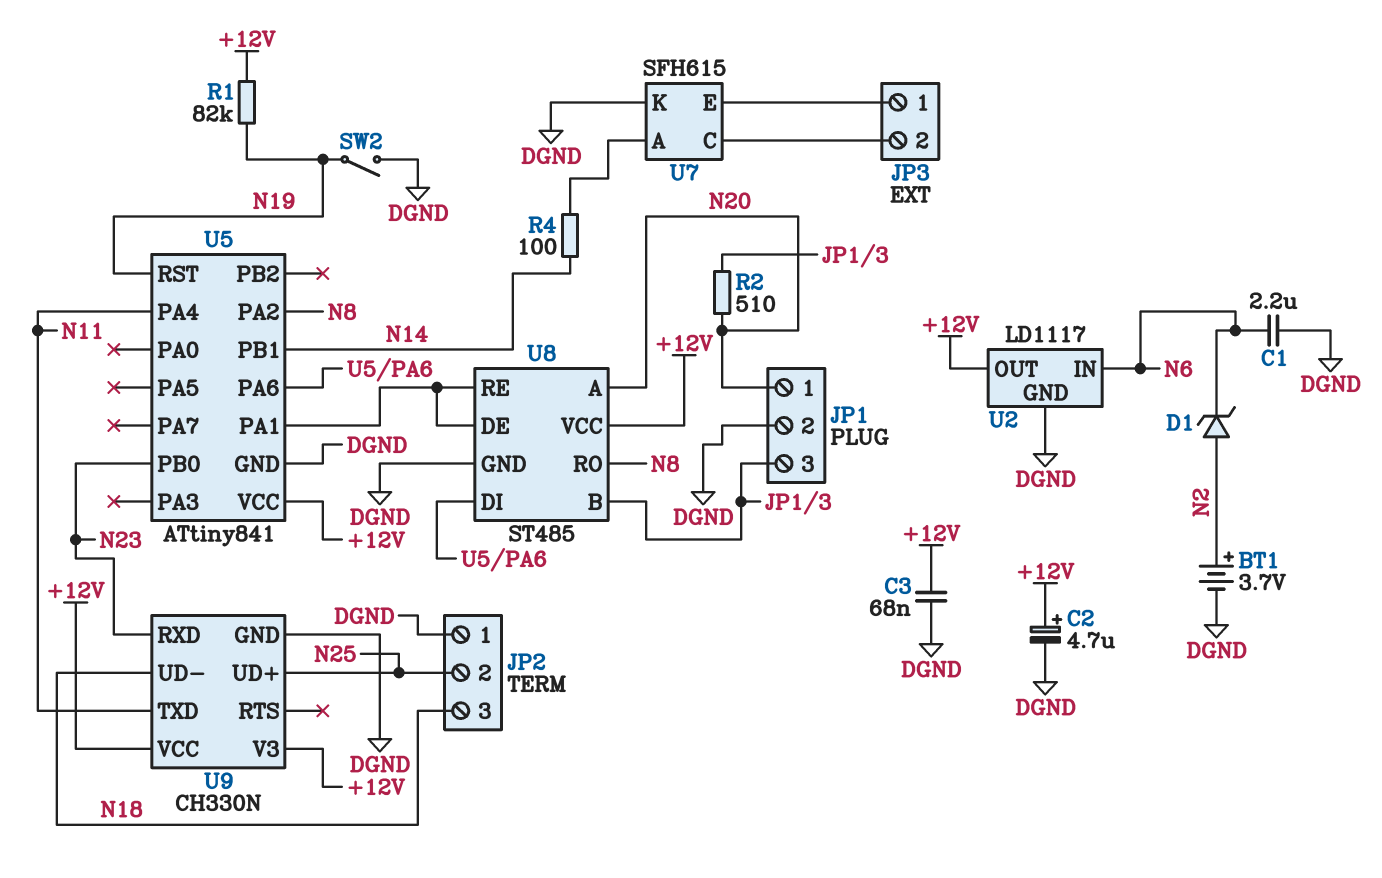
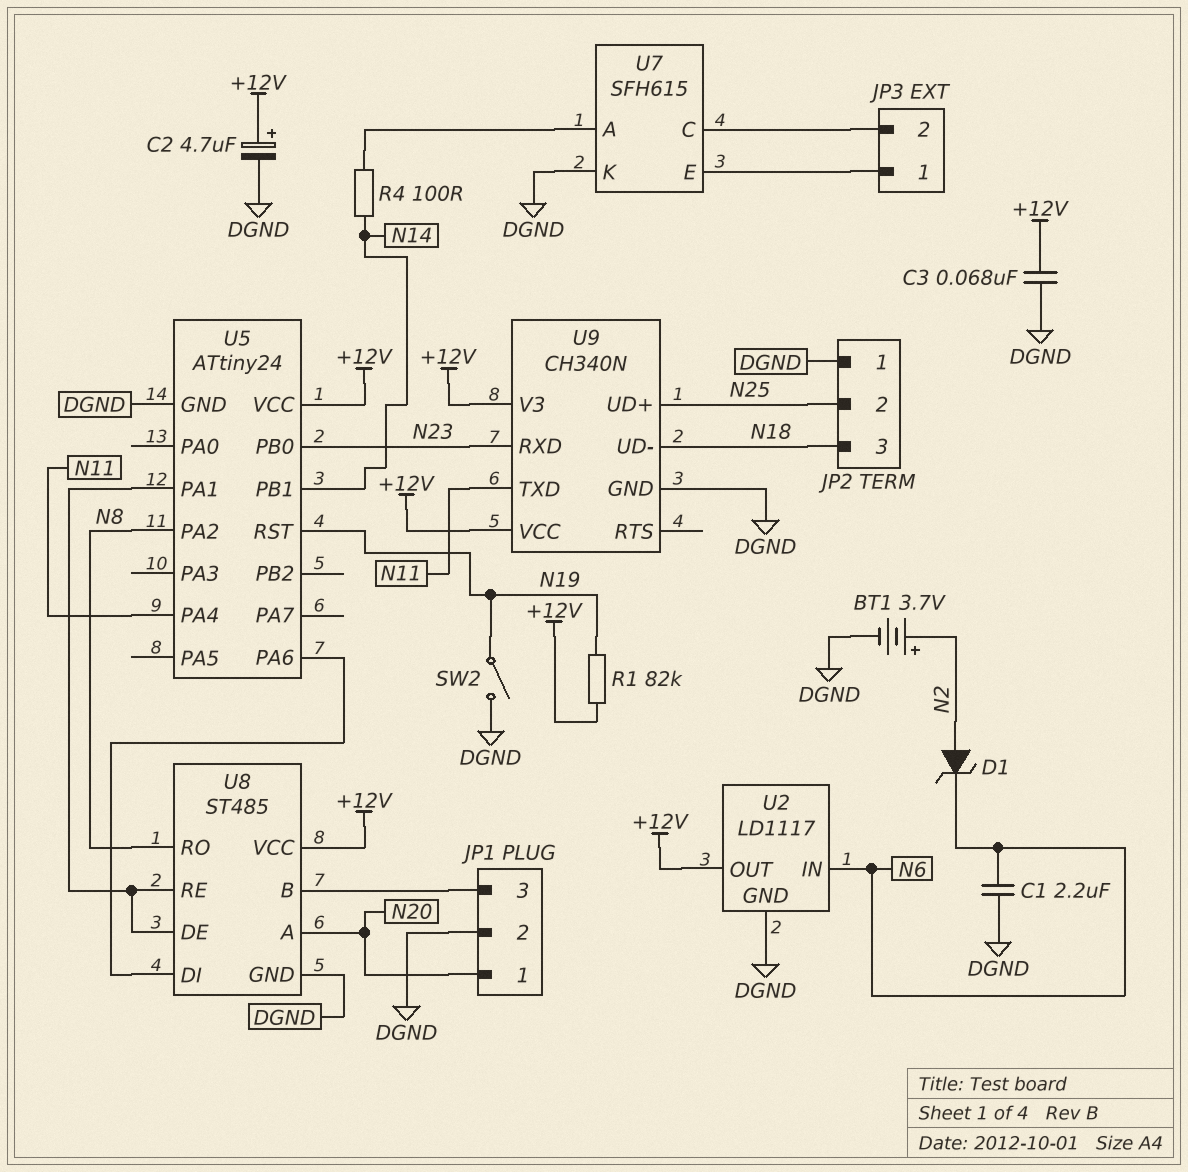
R2: 510 (JP1/3, N20) -> none
U5: ATtiny841 -> ATtiny24
U9: CH330N -> CH340N

